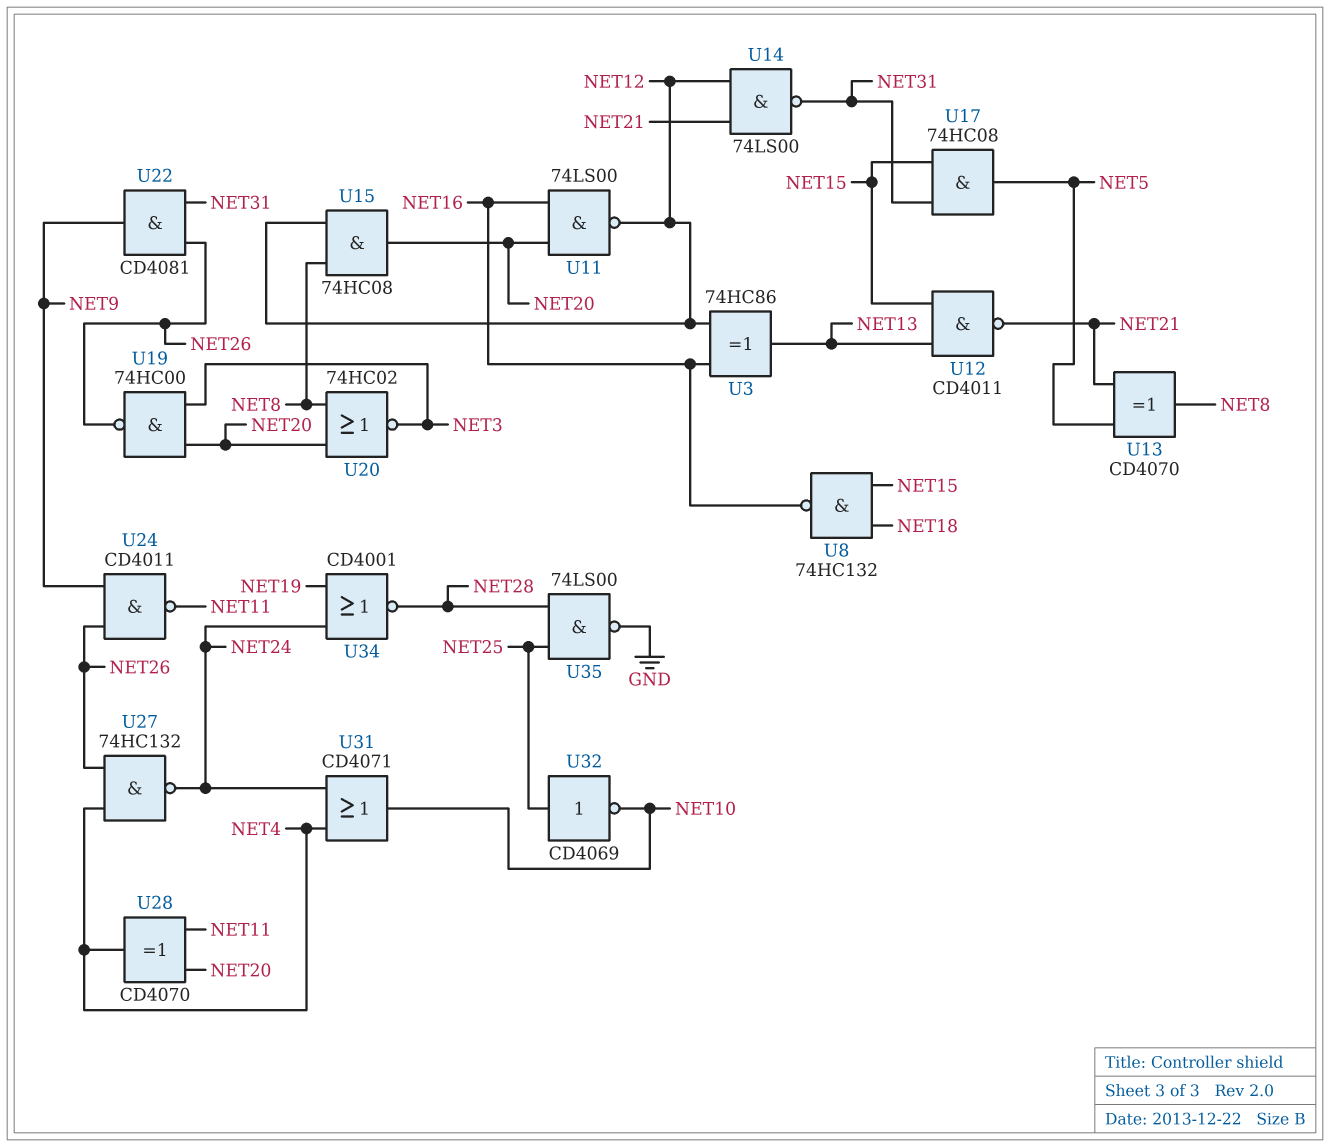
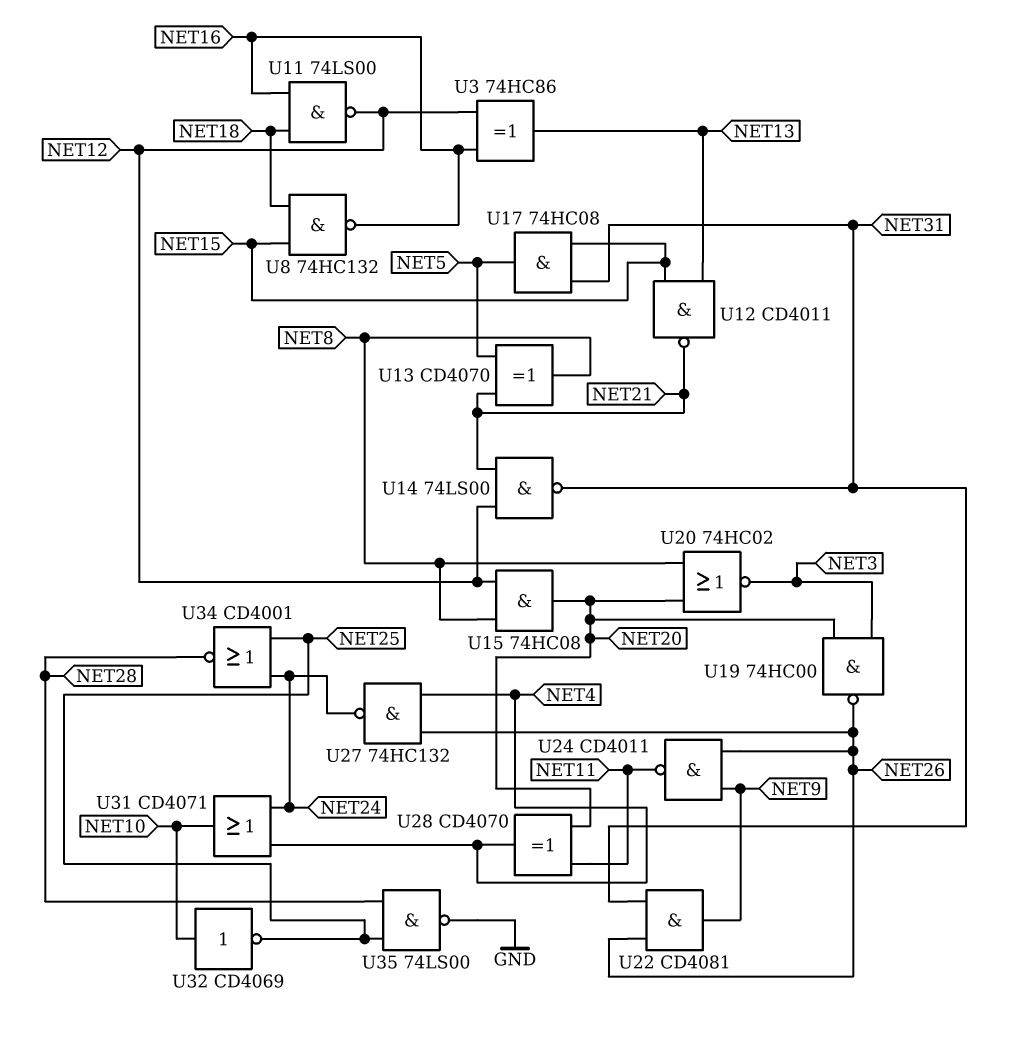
U11: NAND 74LS00 (in NET16, in NET20, out NET12) -> NAND 74LS00 (in NET16, in NET18, out NET12)
U32: NOT CD4069 (in NET25, out NET10) -> NOT CD4069 (in NET10, out NET25)
U34: NOR CD4001 (in NET19, in NET24, out NET28) -> NOR CD4001 (in NET24, in NET25, out NET28)

